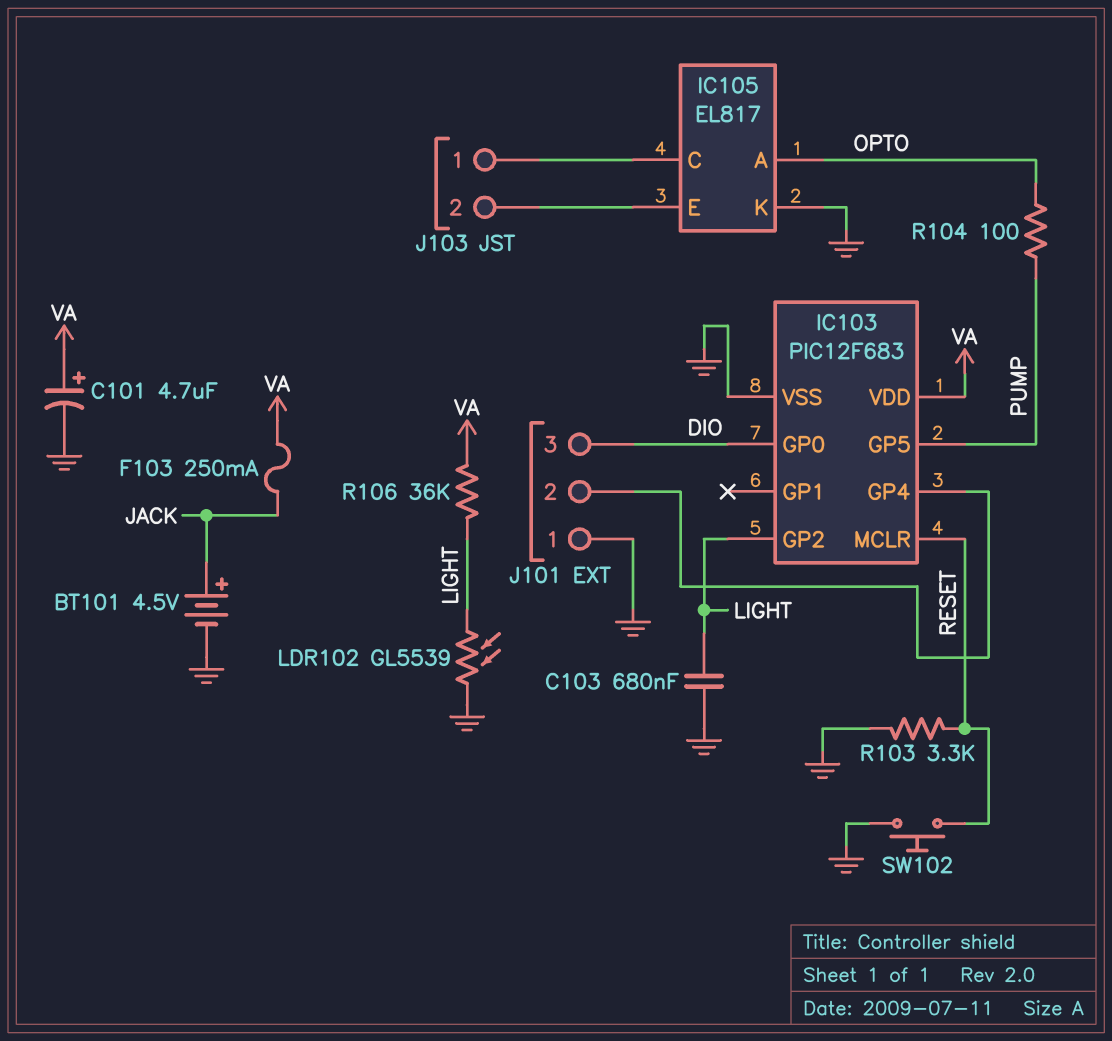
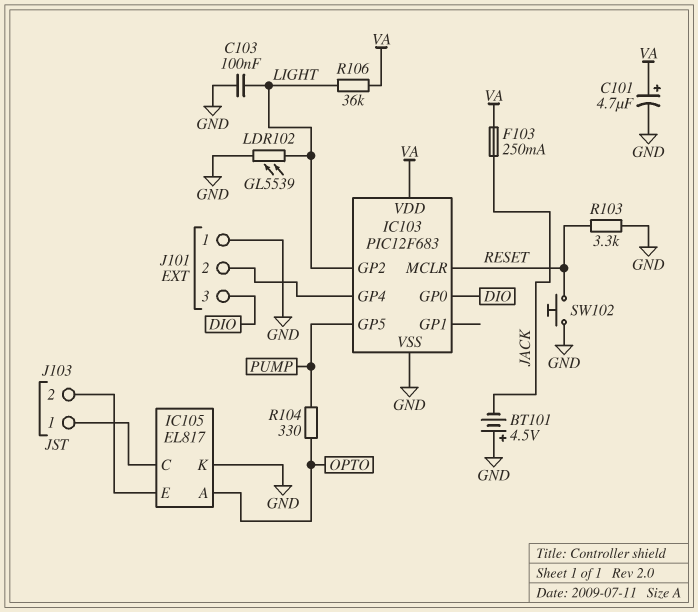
BT101: 4.5V (plus JACK, minus GND) -> 4.5V (plus GND, minus JACK)
C103: 680nF (GND, LIGHT) -> 100nF (GND, LIGHT)
R104: 100 (OPTO, PUMP) -> 330 (OPTO, PUMP)

